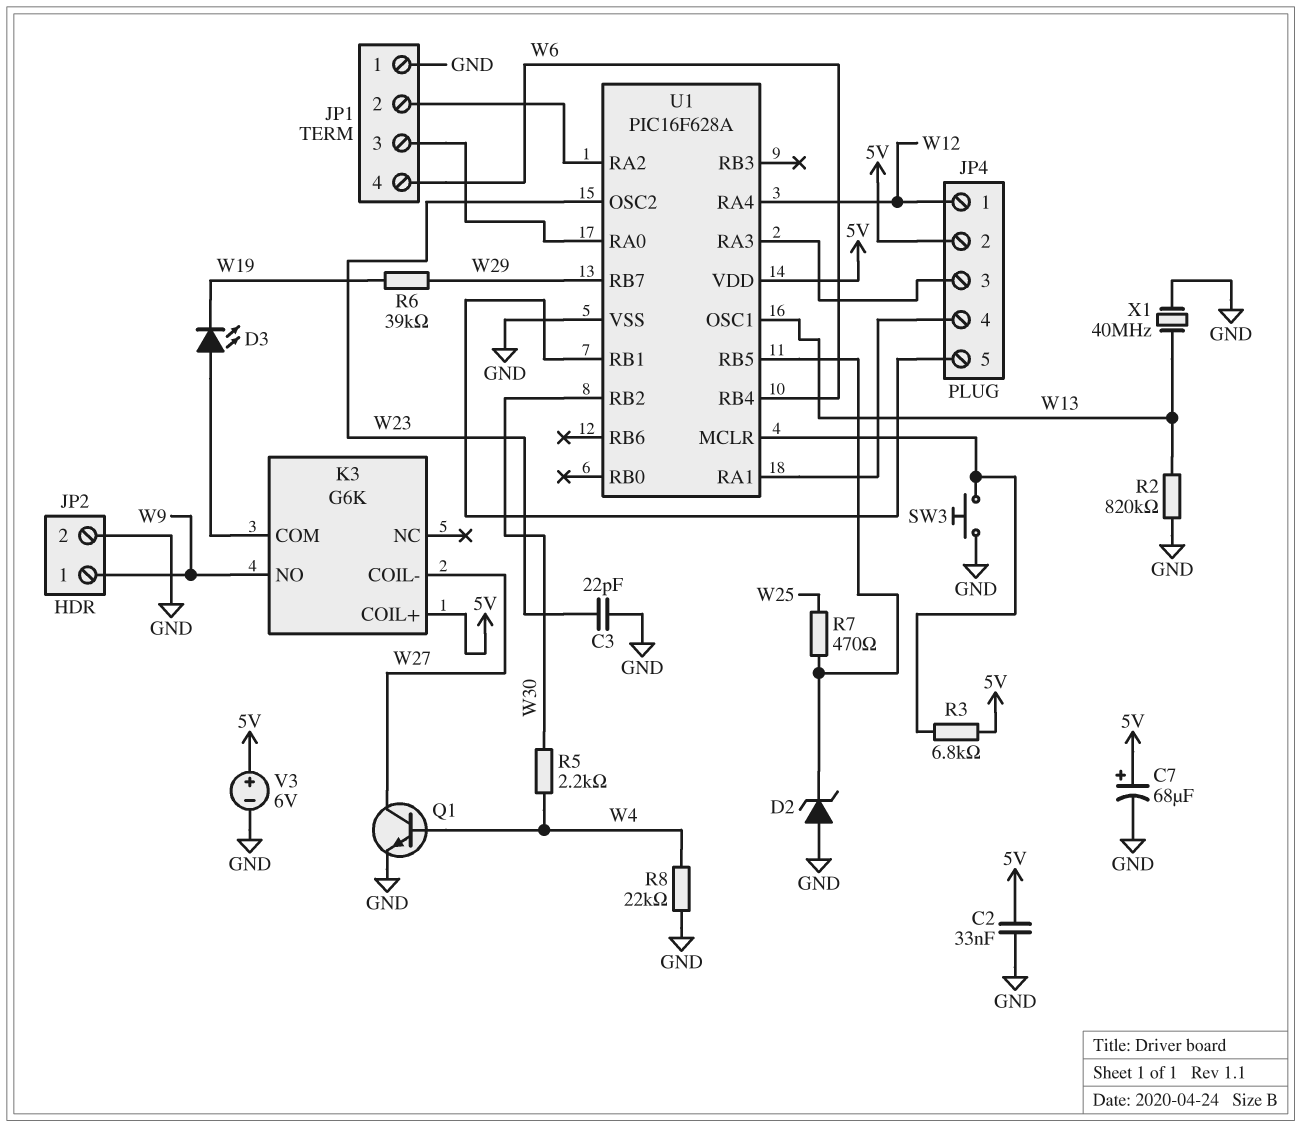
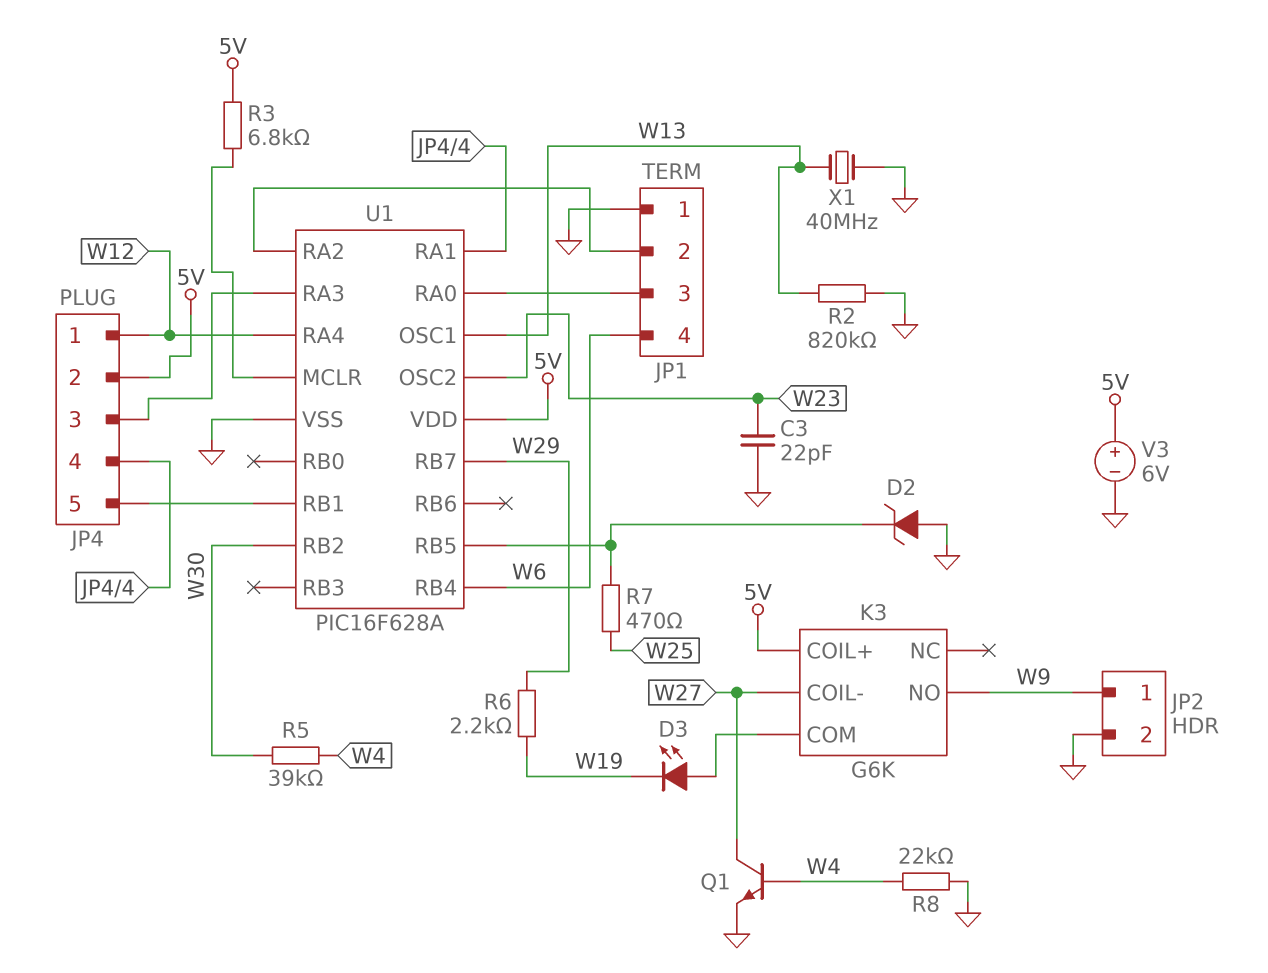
C2: 33nF (5V, GND) -> none
C7: 68uF (plus 5V, minus GND) -> none
R5: 2.2k (W4, W30) -> 39k (W4, W30)
R6: 39k (W19, W29) -> 2.2k (W19, W29)
SW3: button (GND, U1/MCLR) -> none

